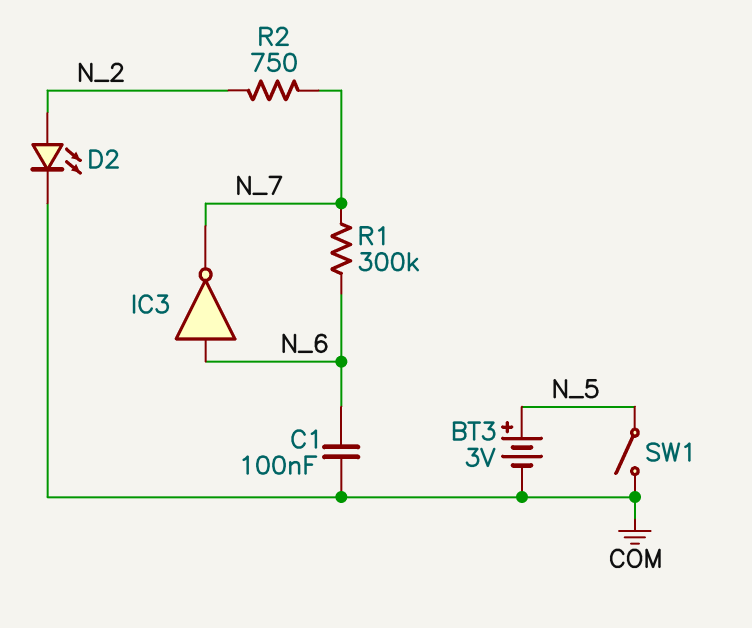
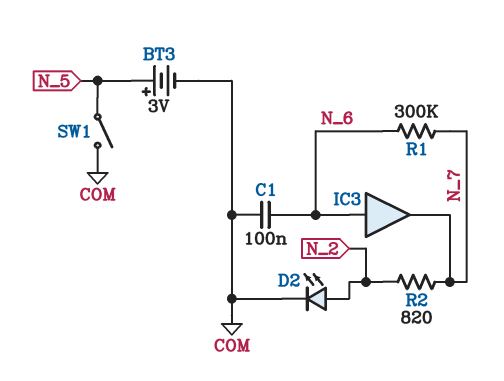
IC3: NOT (in N_6, out N_7) -> buffer (in N_6, out N_7)
R2: 750 (N_2, N_7) -> 820 (N_2, N_7)

